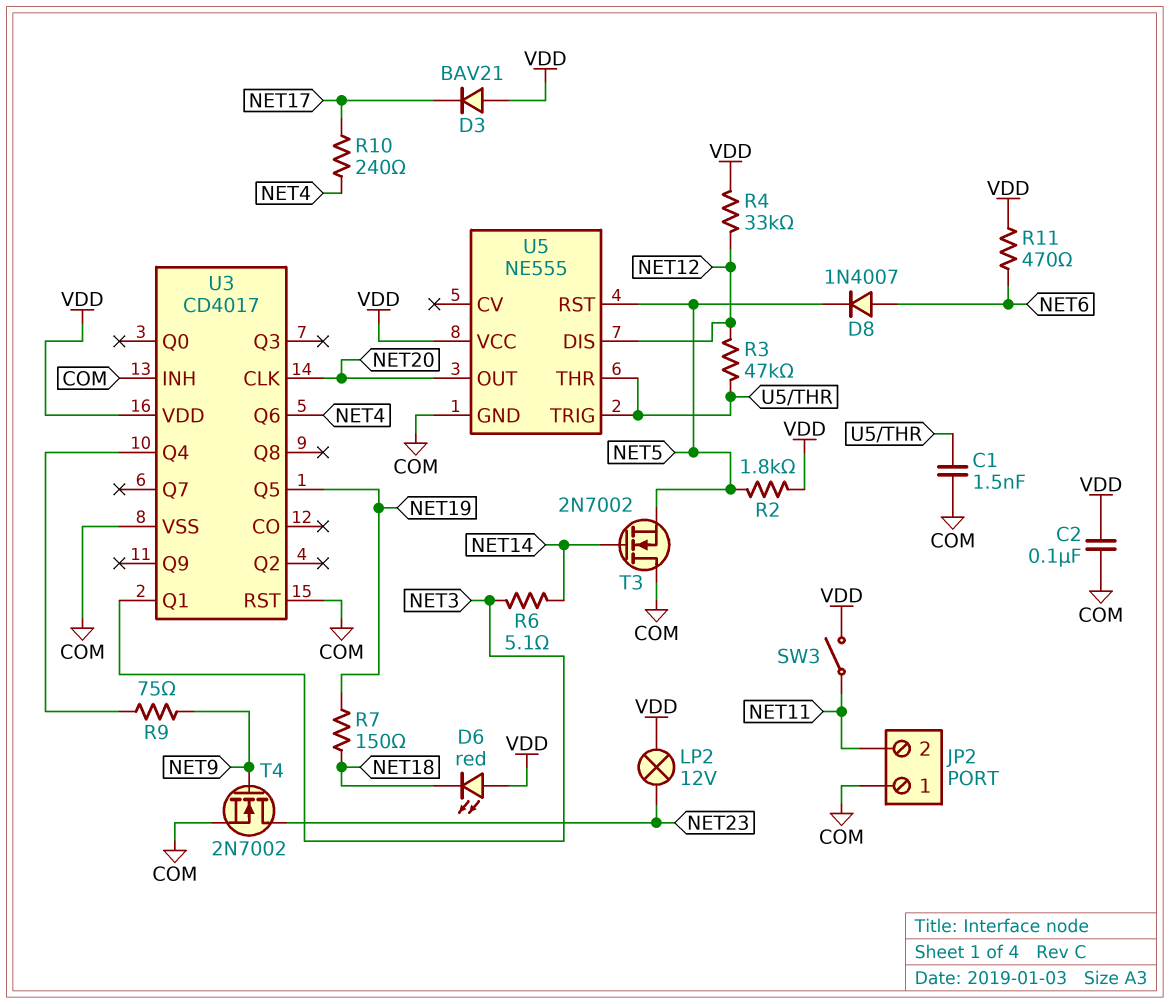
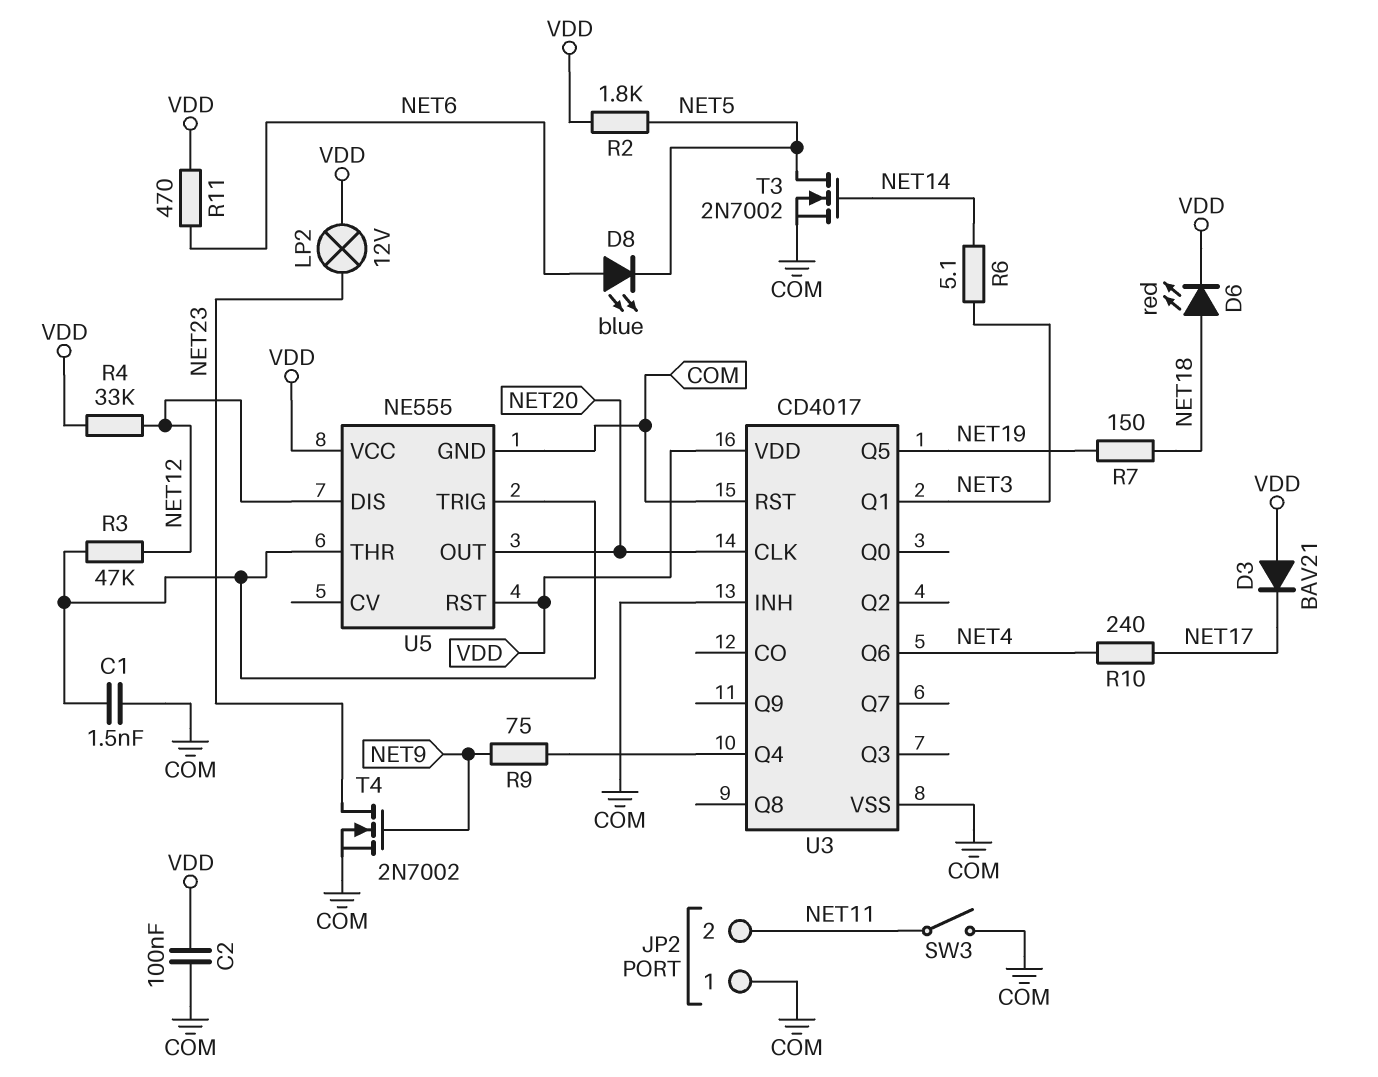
D6: LED red (A VDD, K NET18) -> LED red (A NET18, K VDD)
D8: diode 1N4007 (A NET6, K NET5) -> LED blue (A NET6, K NET5)
SW3: switch (NET11, VDD) -> switch (COM, NET11)
T3: NMOS 2N7002 (G NET14, D COM, S NET5) -> NMOS 2N7002 (G NET14, D NET5, S COM)
U5 pin RST: NET5 -> VDD

